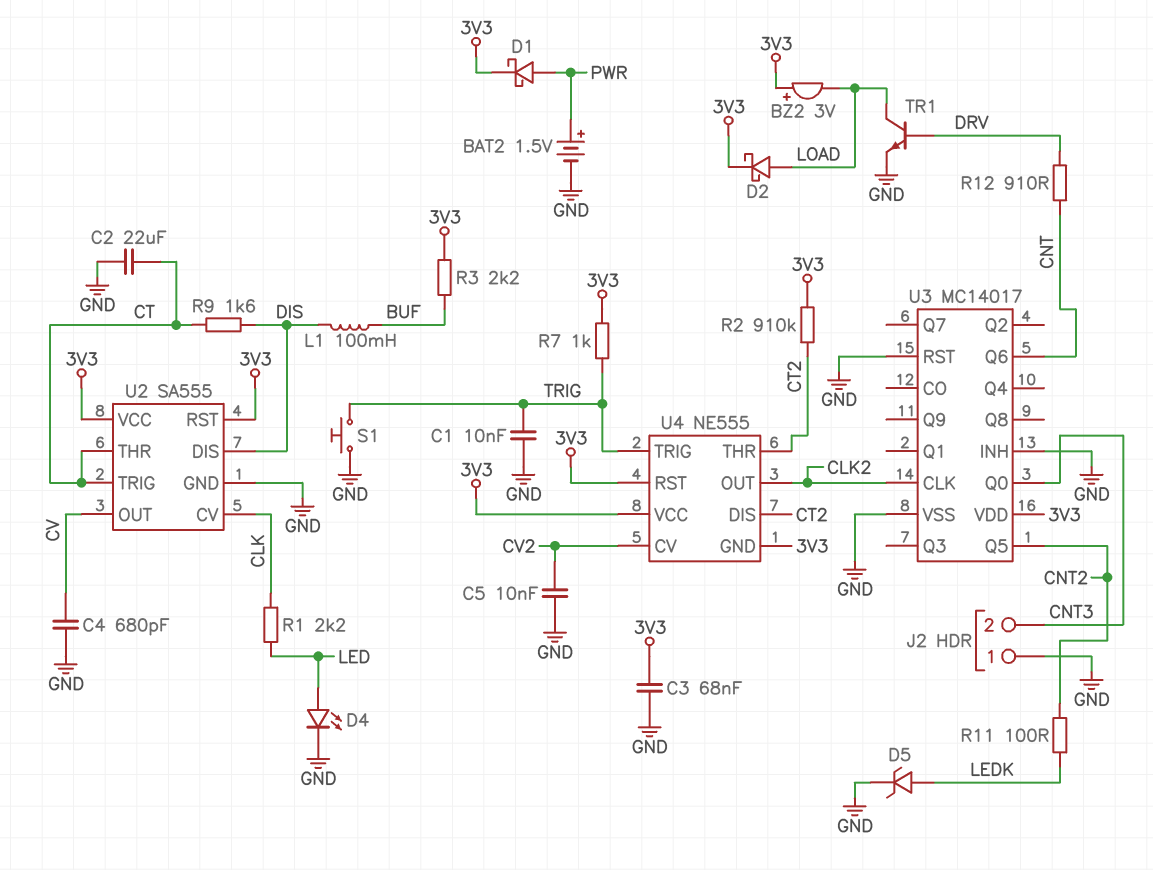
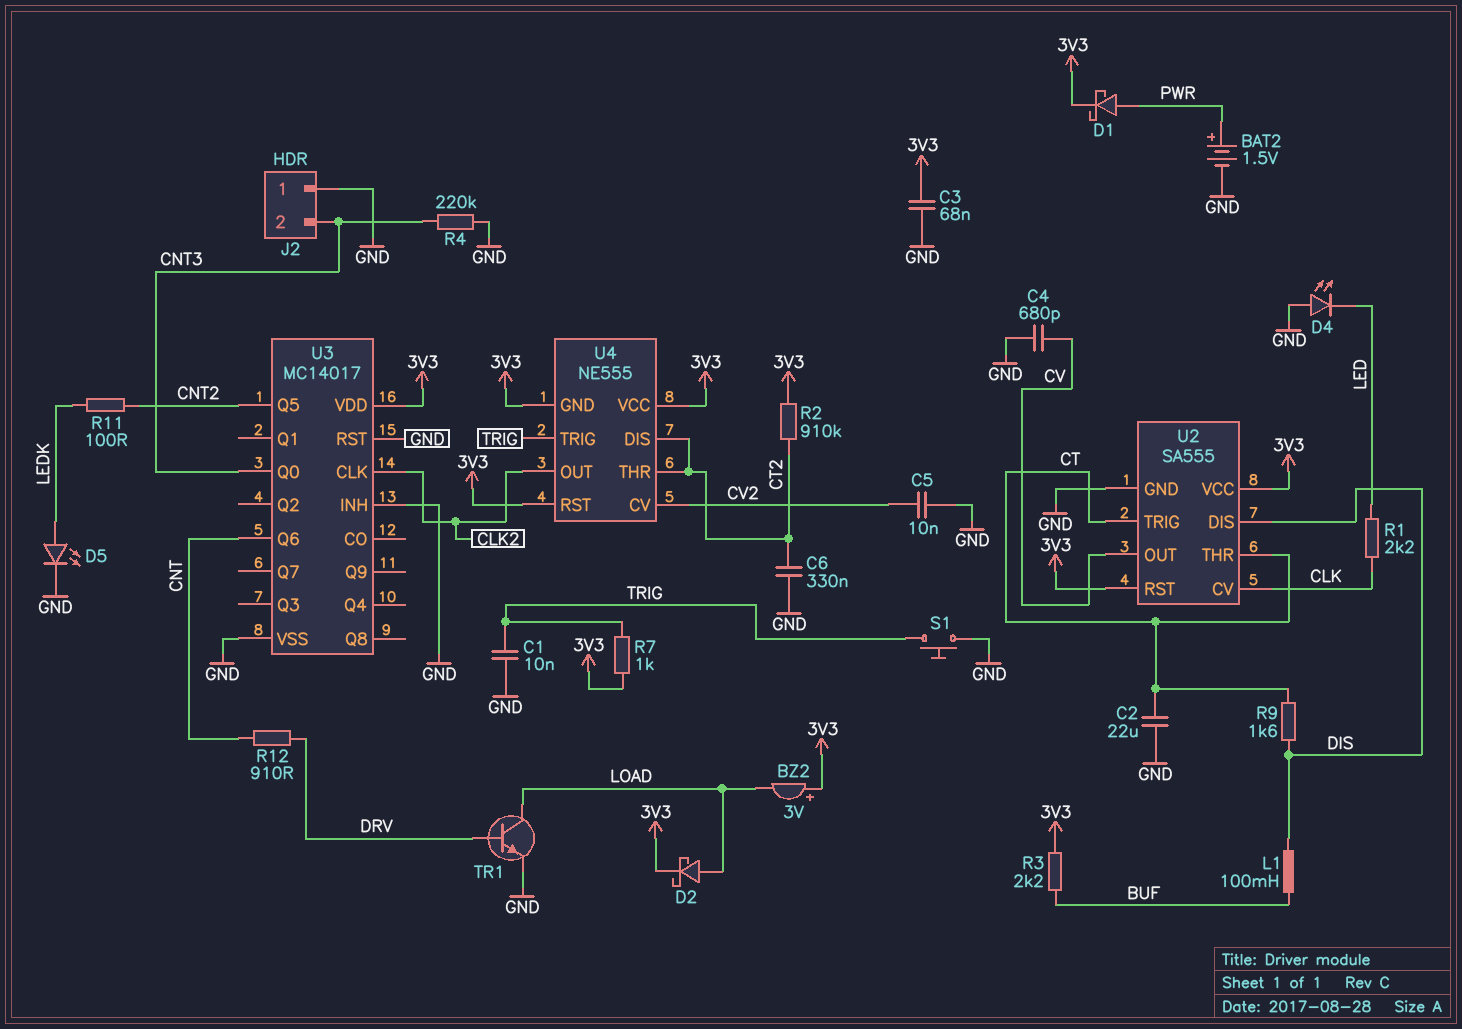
C6: none -> 330nF (CT2, GND)
D4: LED (A LED, K GND) -> LED (A GND, K LED)
D5: zener (A LEDK, K GND) -> LED (A LEDK, K GND)
R4: none -> 220k (CNT3, GND)

